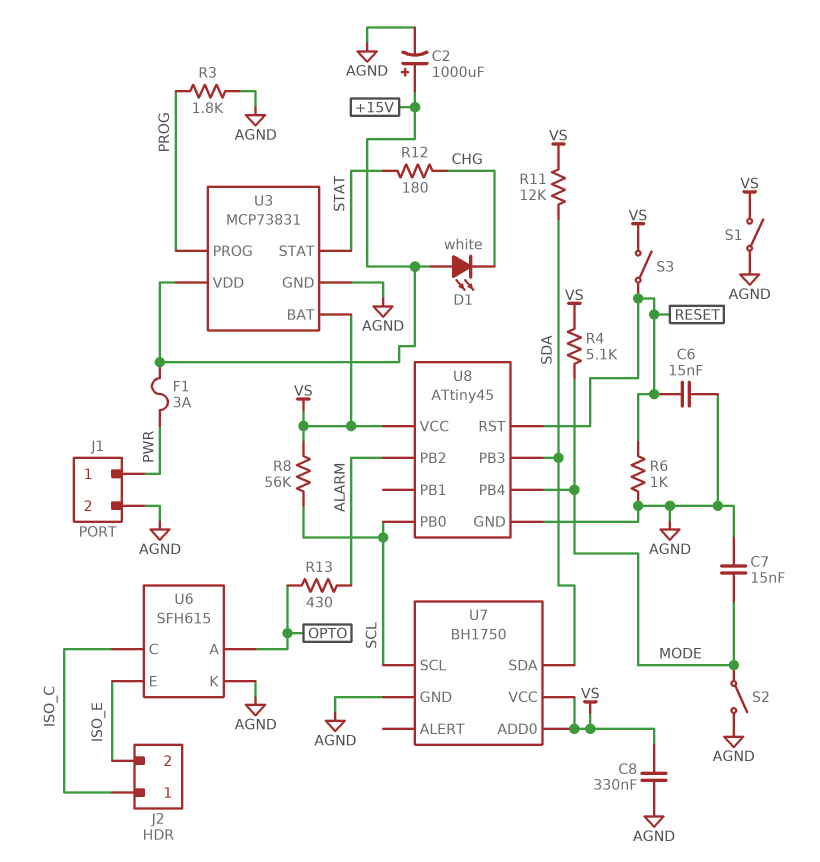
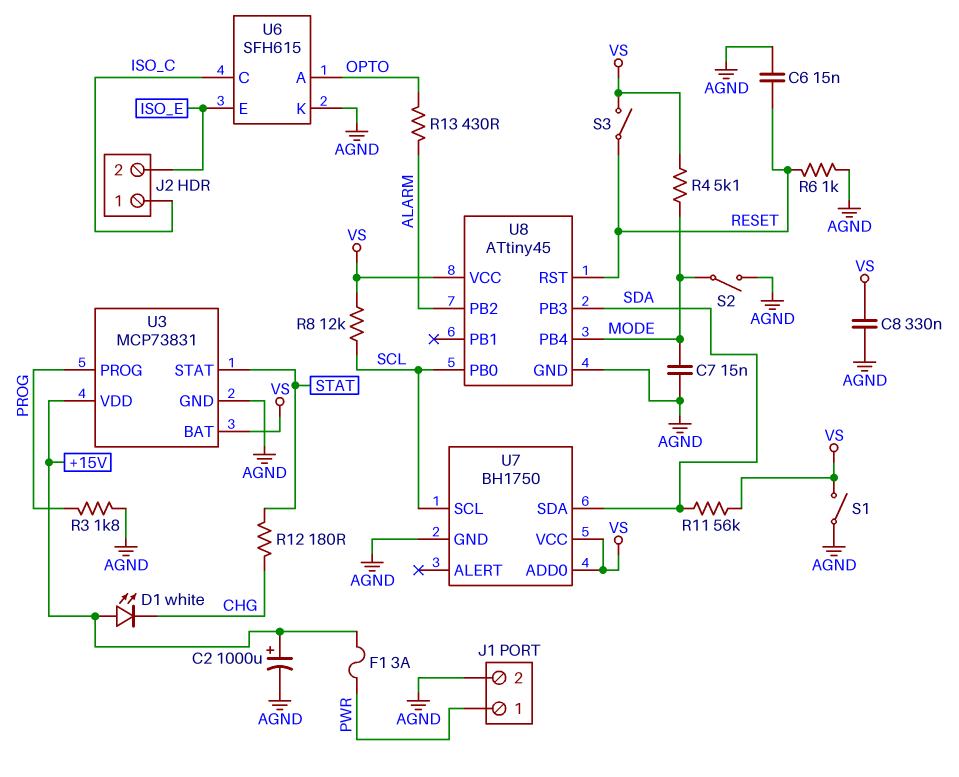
R8: 56k (SCL, VS) -> 12k (SCL, VS)
R11: 12k (SDA, VS) -> 56k (SDA, VS)

